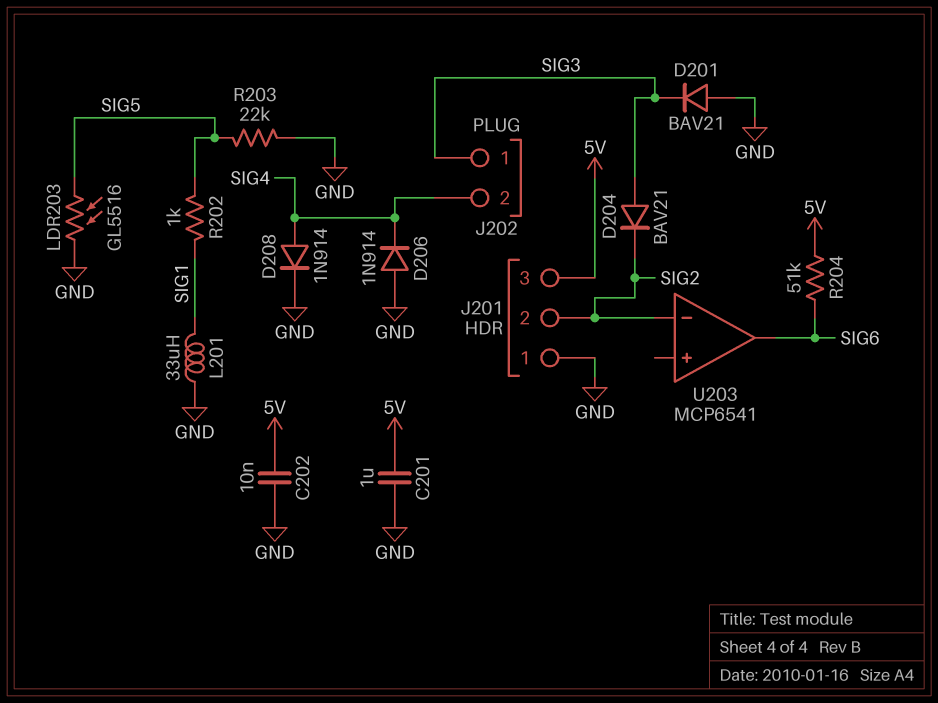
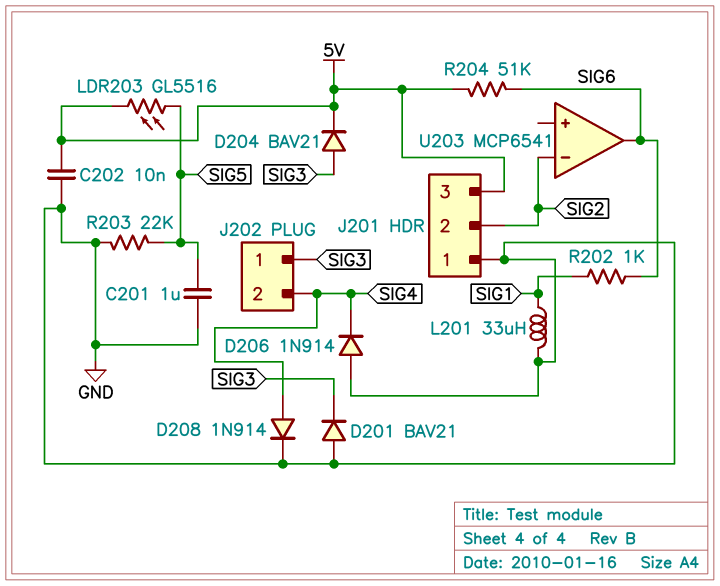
C201: 1uF (5V, GND) -> 1uF (GND, SIG5)
D204: diode BAV21 (A SIG3, K SIG2) -> diode BAV21 (A SIG3, K 5V)
LDR203: GL5516 (GND, SIG5) -> GL5516 (5V, SIG5)
R202: 1k (SIG1, SIG5) -> 1k (SIG1, SIG6)

